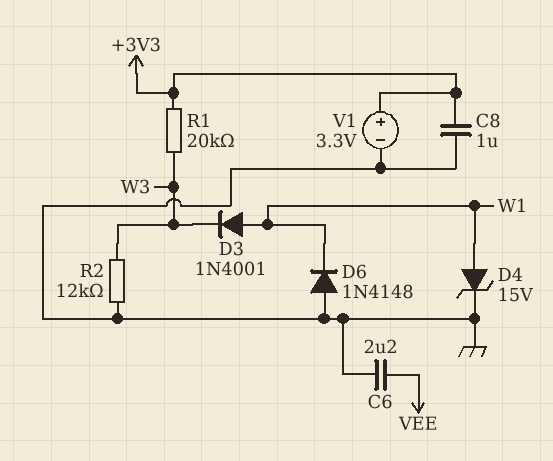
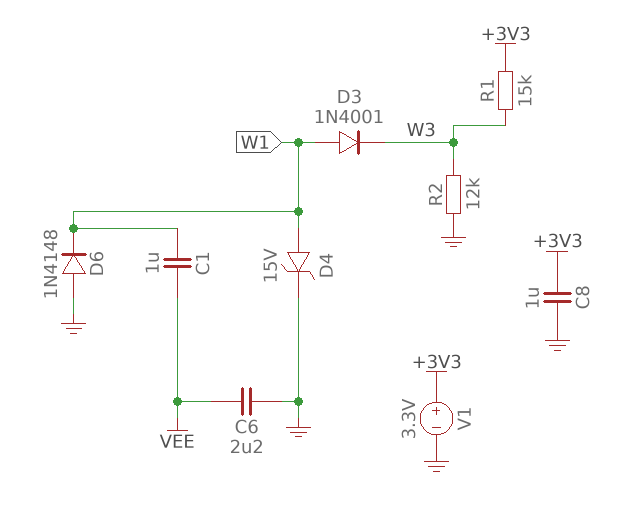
C1: none -> 1uF (VEE, W1)
R1: 20k (+3V3, W3) -> 15k (+3V3, W3)

